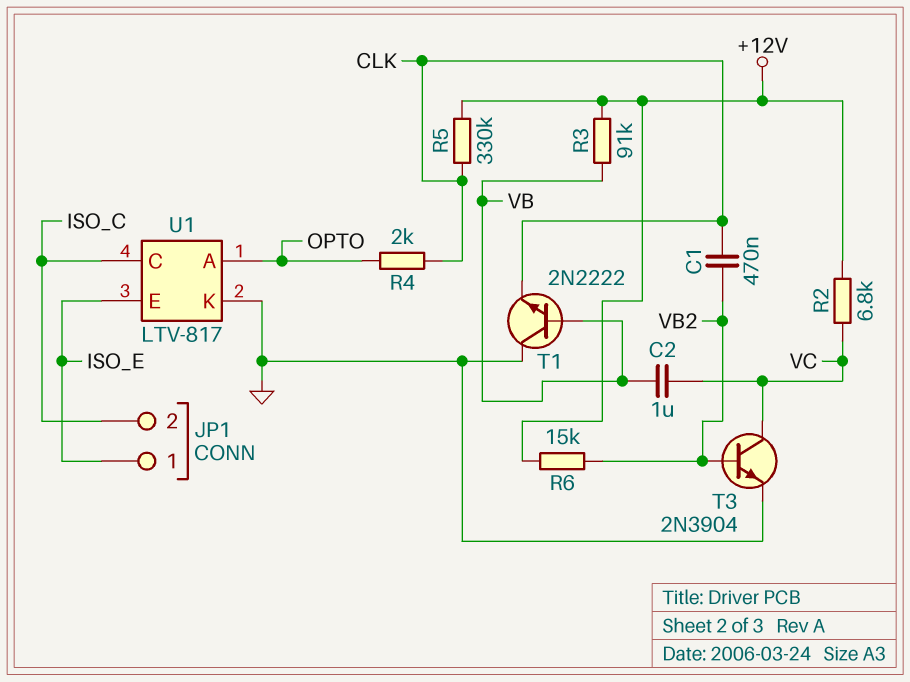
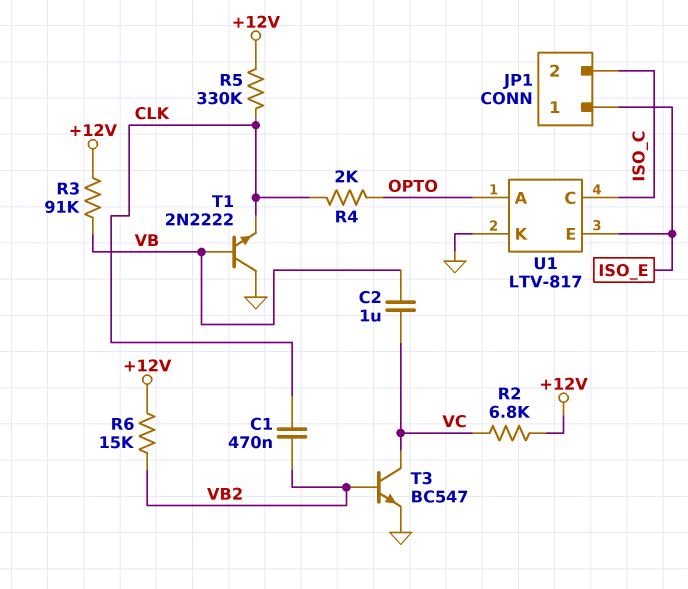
T3: NPN 2N3904 (B VB2, C VC, E GND) -> NPN BC547 (B VB2, C VC, E GND)

